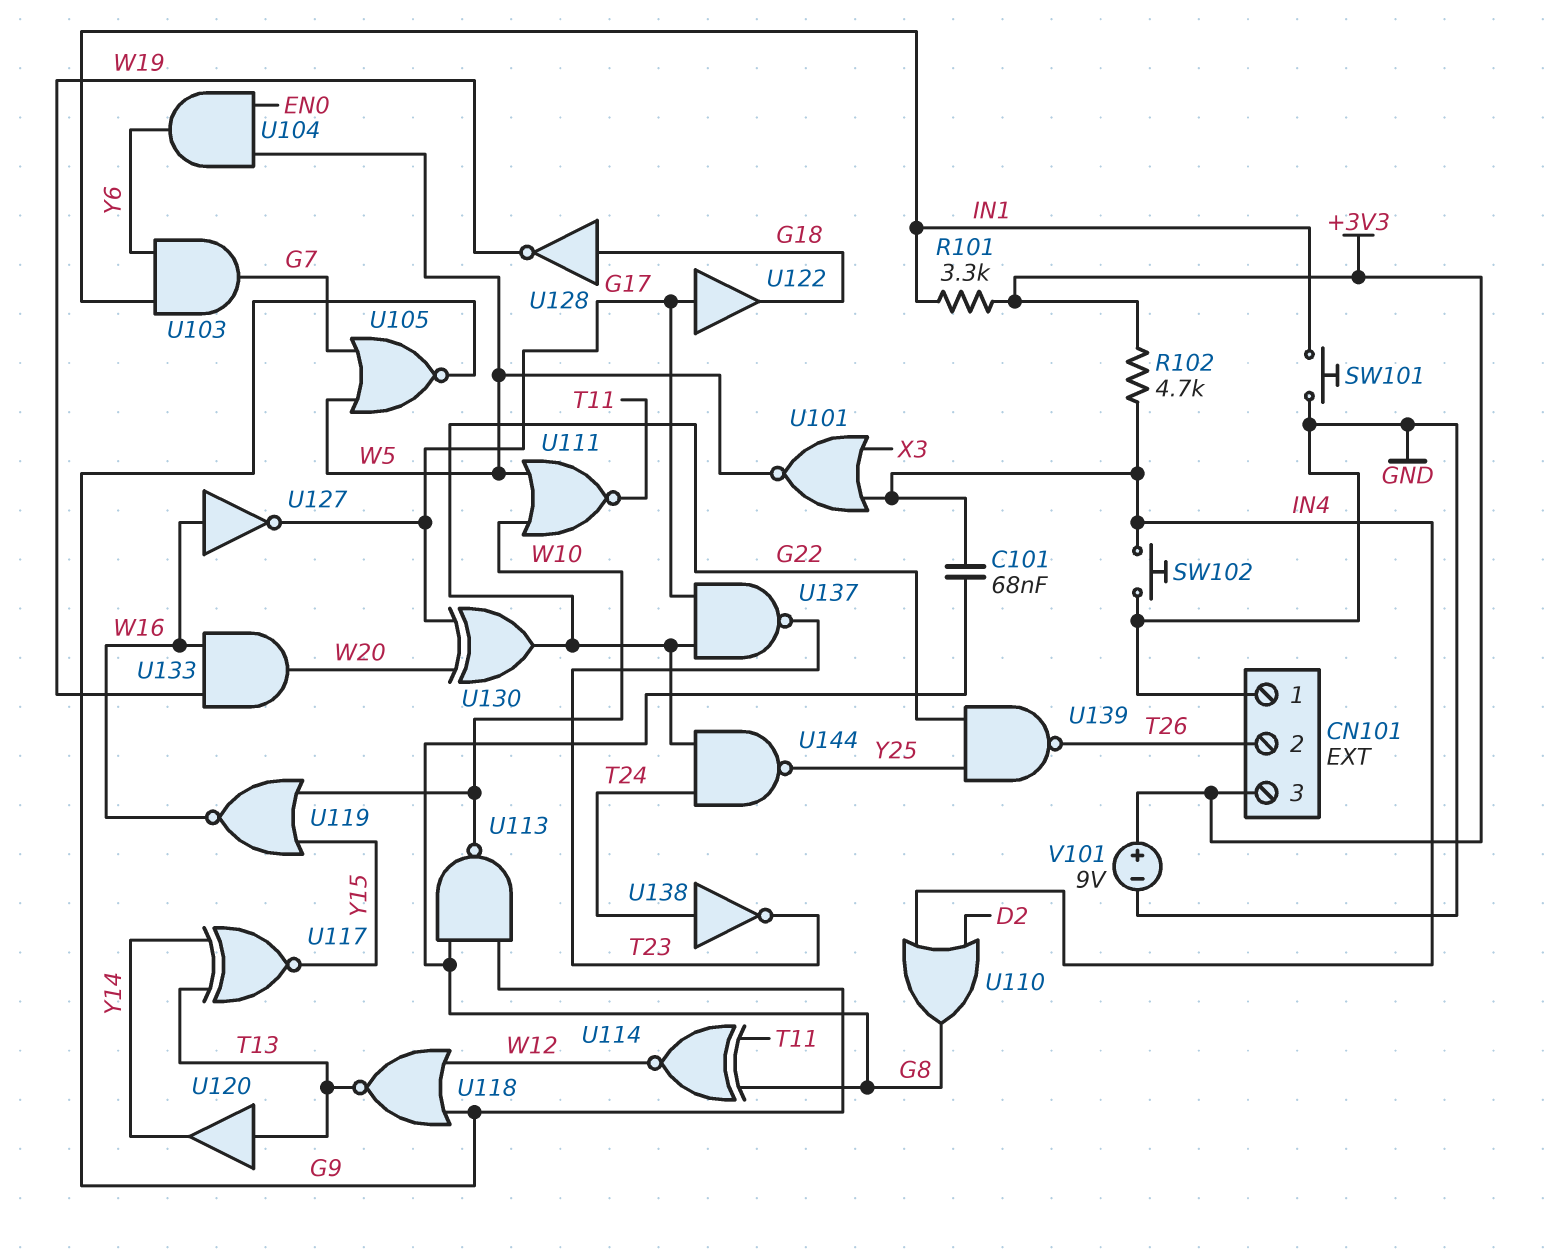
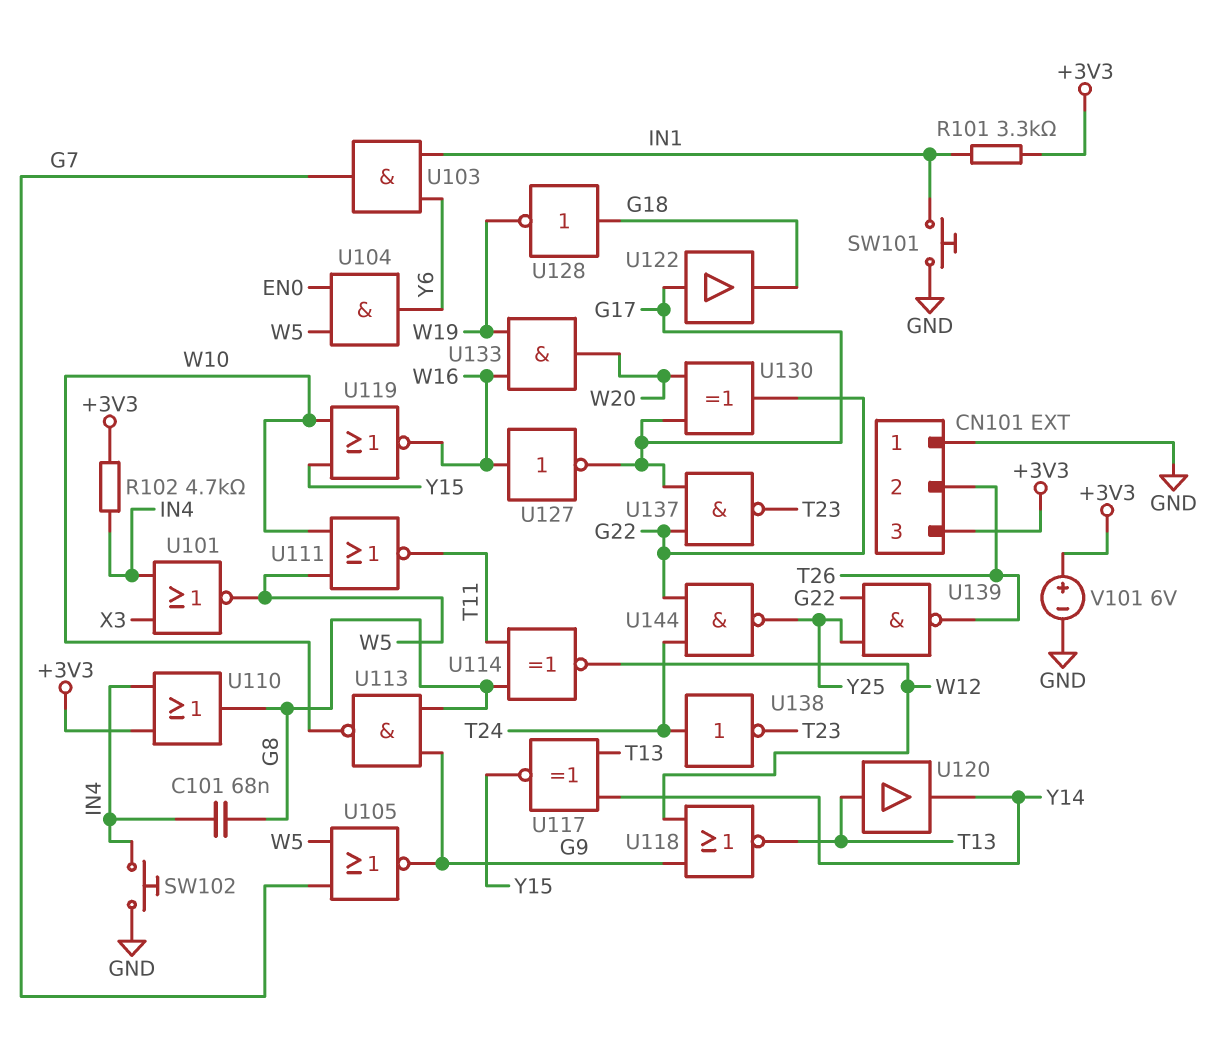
U110: OR (in D2, in IN4, out G8) -> OR (in +3V3, in IN4, out G8)
V101: 9V (plus +3V3, minus GND) -> 6V (plus +3V3, minus GND)

